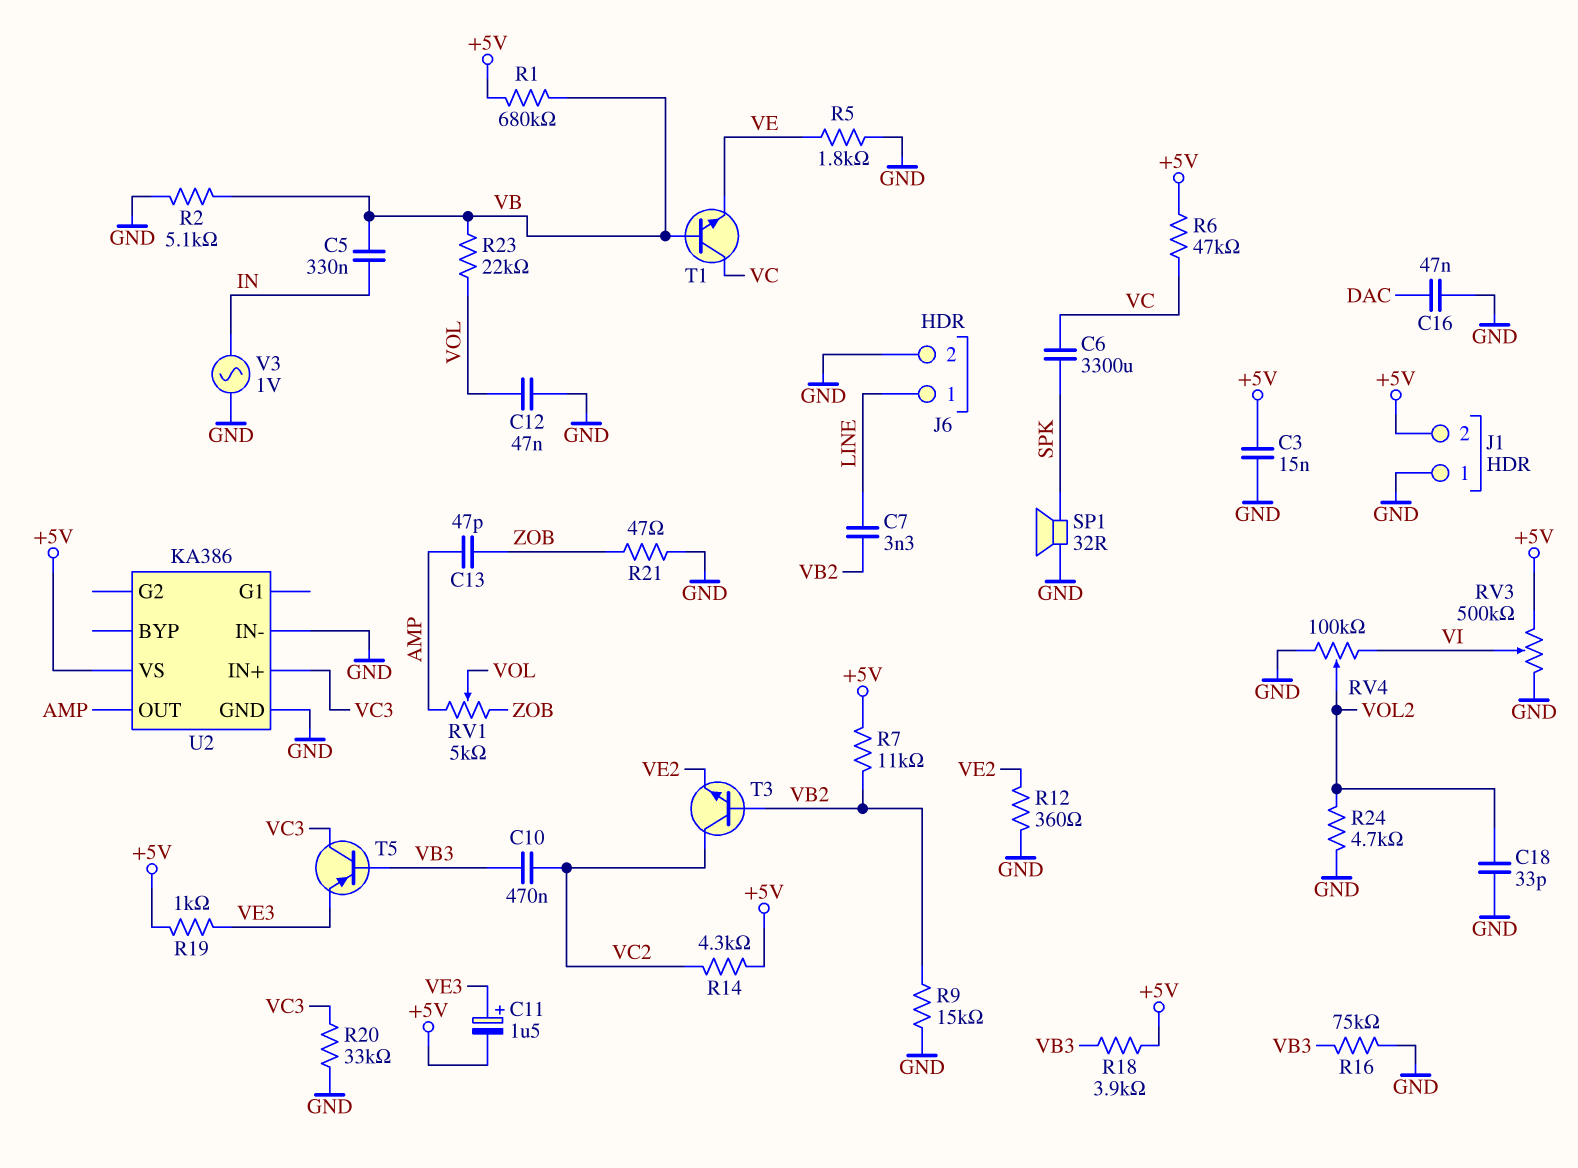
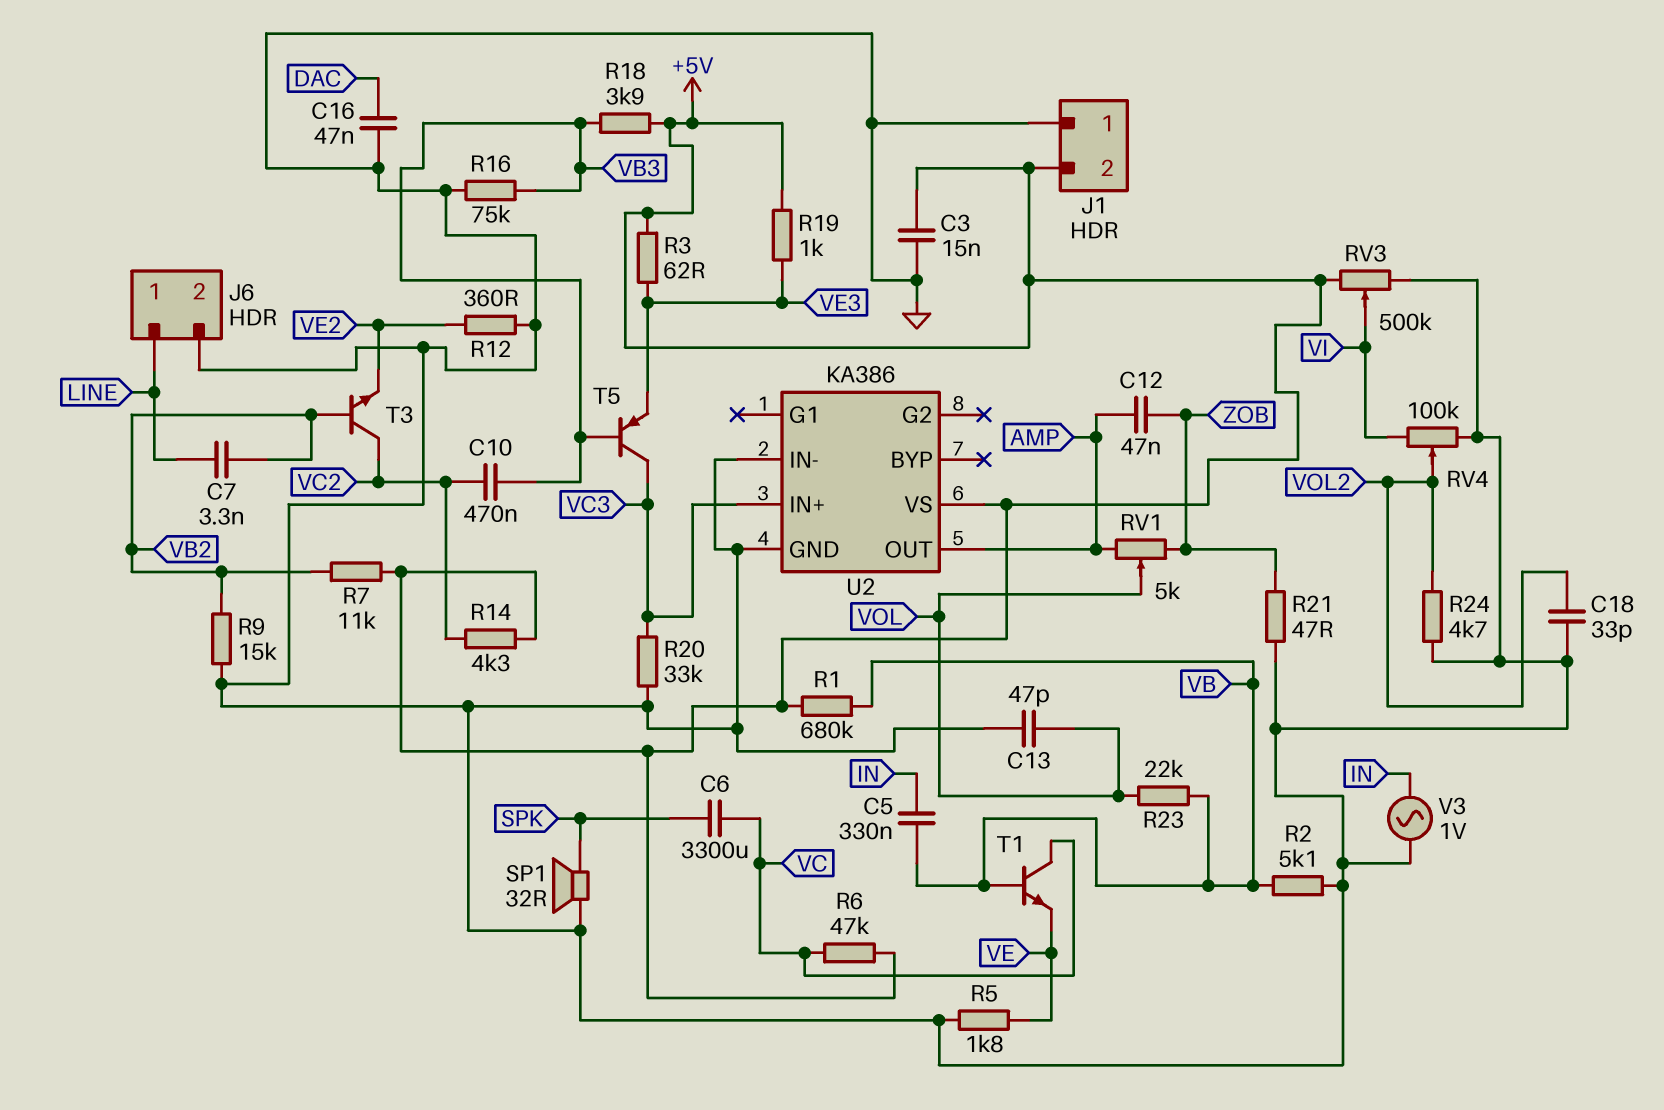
C11: 1.5uF (plus VE3, minus +5V) -> none
C12: 47nF (GND, VOL) -> 47nF (AMP, ZOB)
C13: 47pF (AMP, ZOB) -> 47pF (GND, VOL)
R3: none -> 62 (+5V, VE3)

